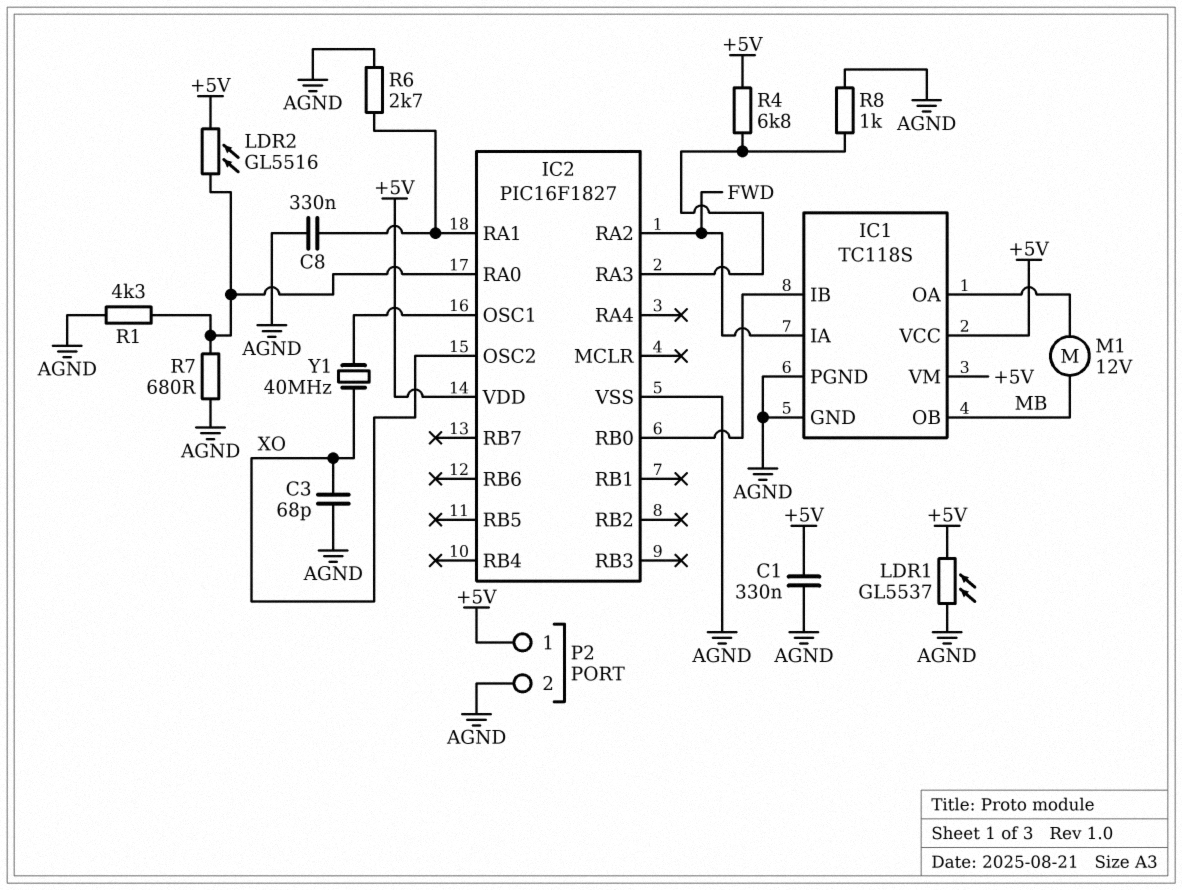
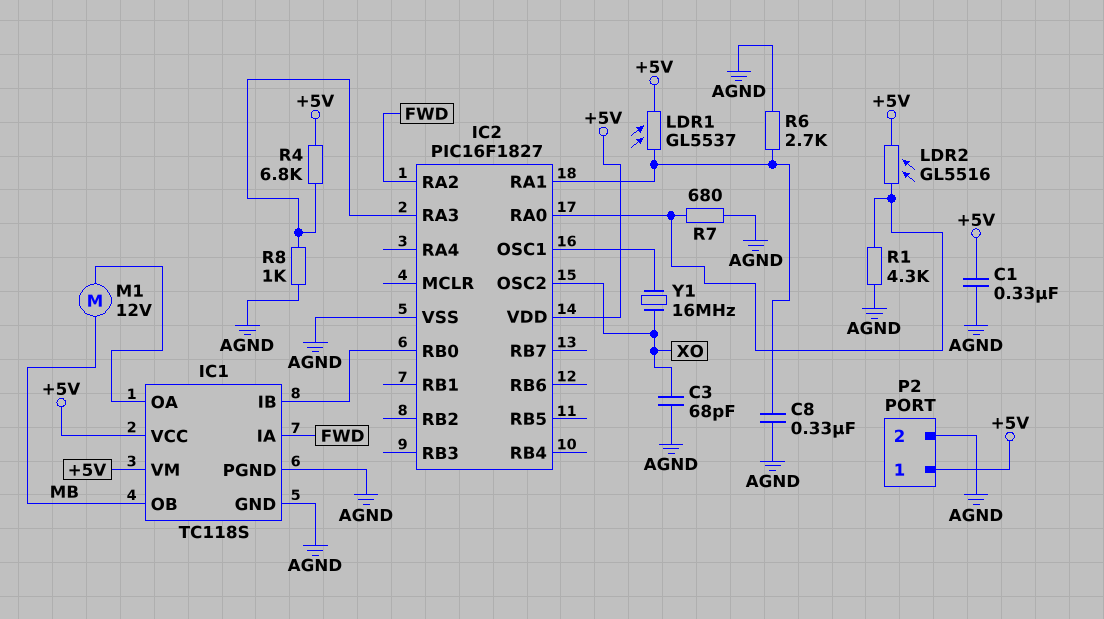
LDR1: GL5537 (+5V, AGND) -> GL5537 (+5V, IC2/RA1)
Y1: 40MHz (IC2/OSC1, XO) -> 16MHz (IC2/OSC1, XO)

